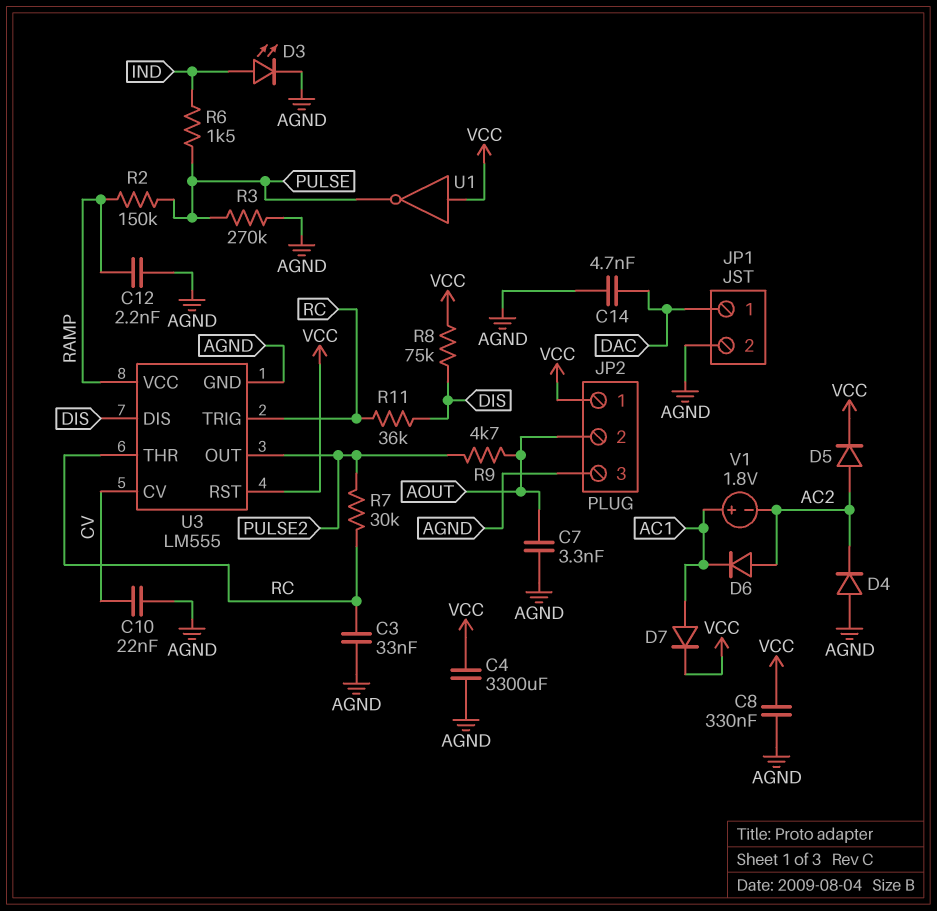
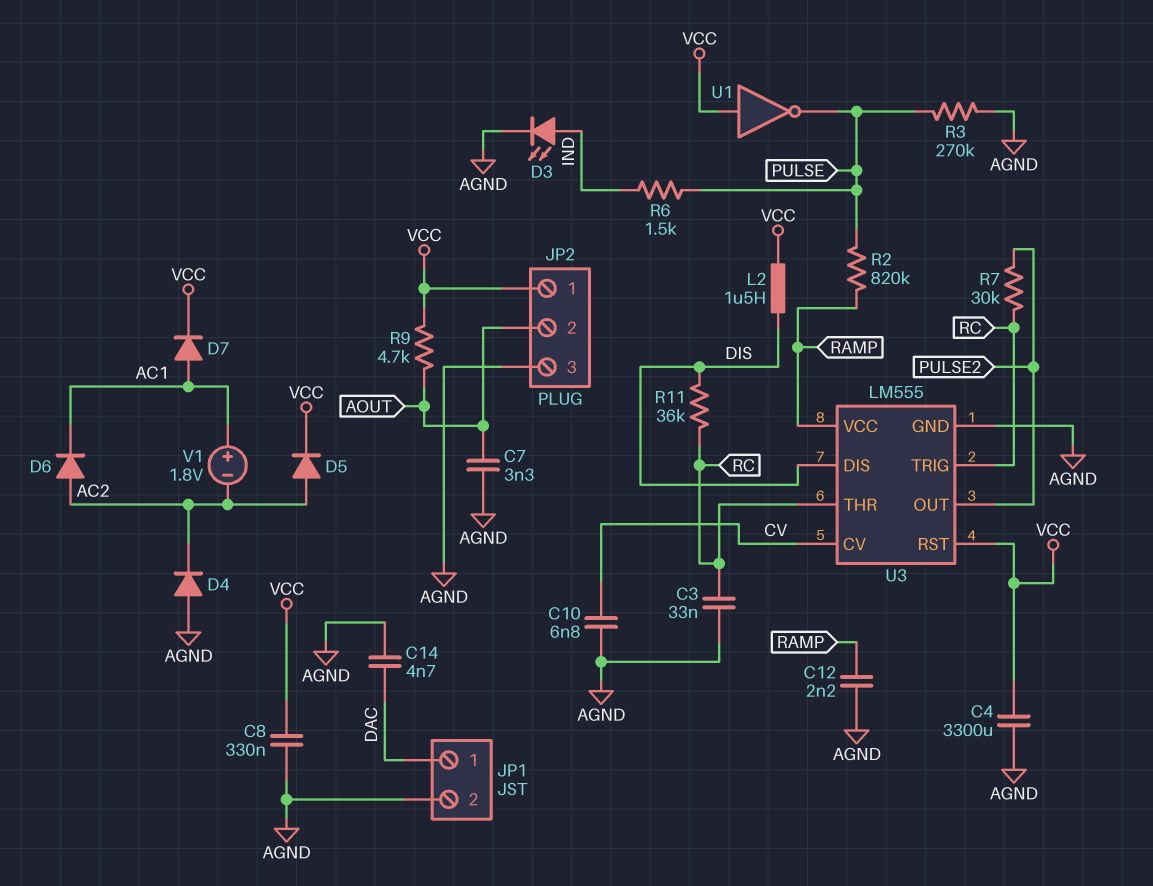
C10: 22nF (AGND, CV) -> 6.8nF (AGND, CV)
L2: none -> 1.5uH (DIS, VCC)
R2: 150k (PULSE, RAMP) -> 820k (PULSE, RAMP)
R8: 75k (DIS, VCC) -> none
R9: 4.7k (AOUT, PULSE2) -> 4.7k (AOUT, VCC)

